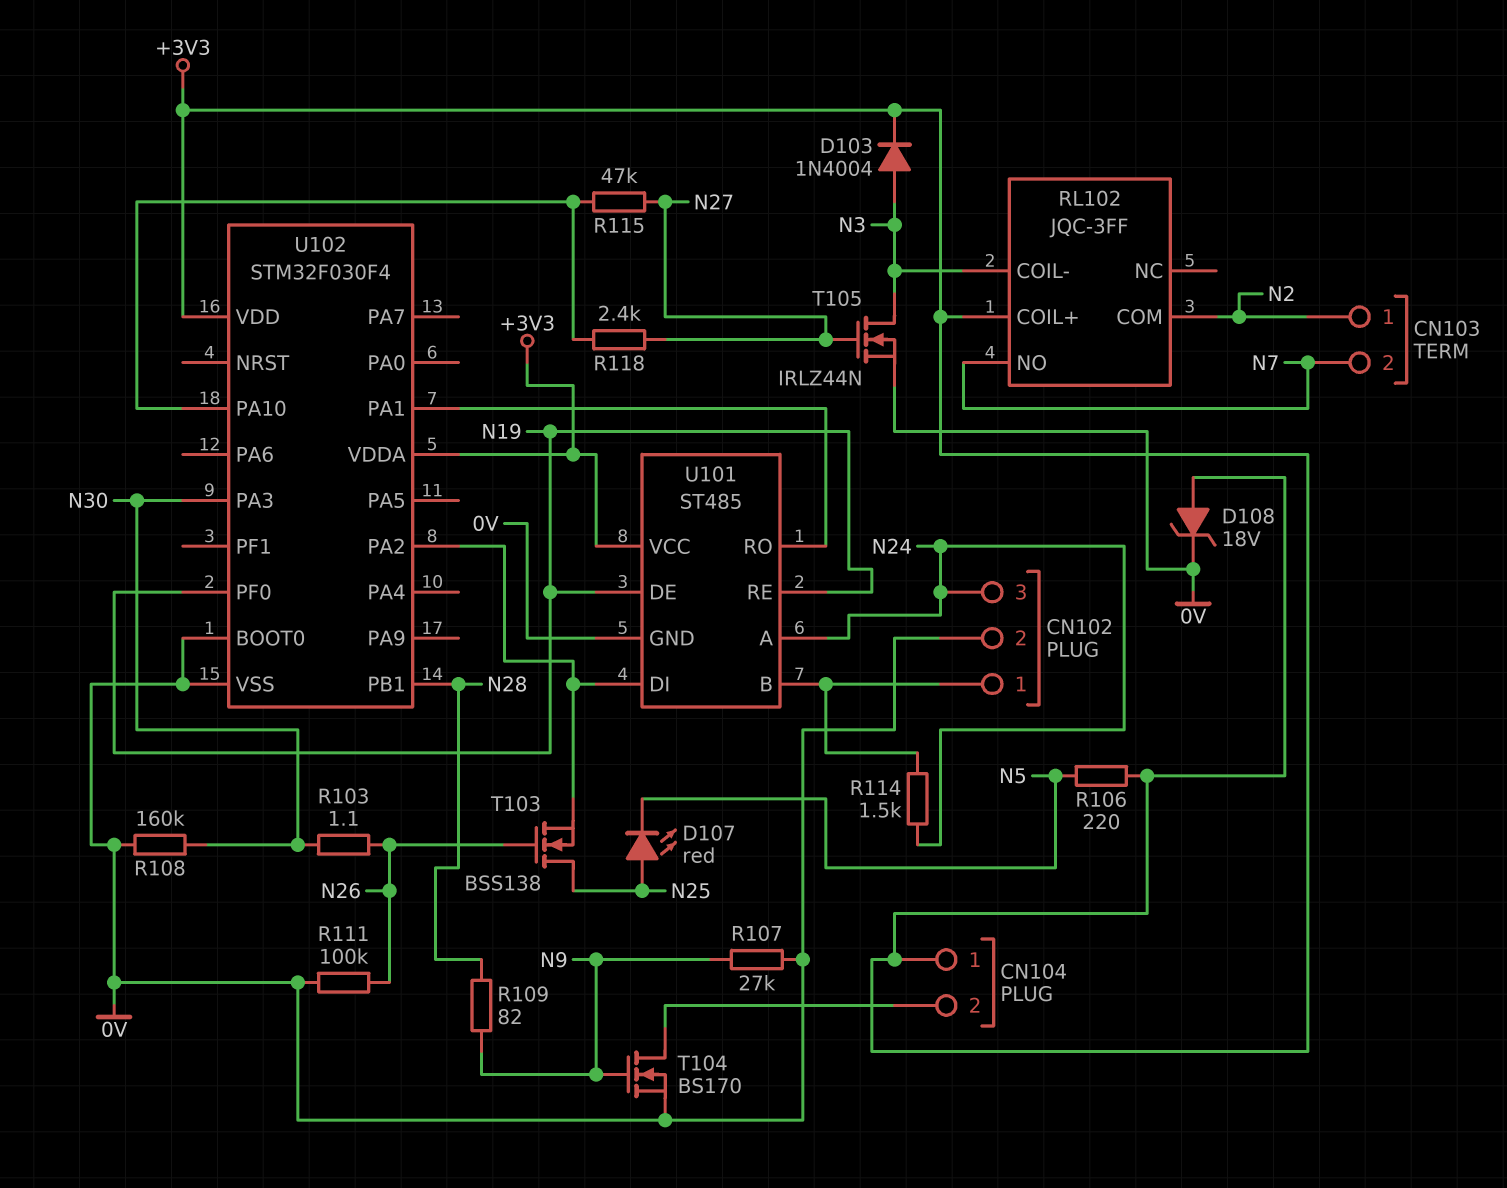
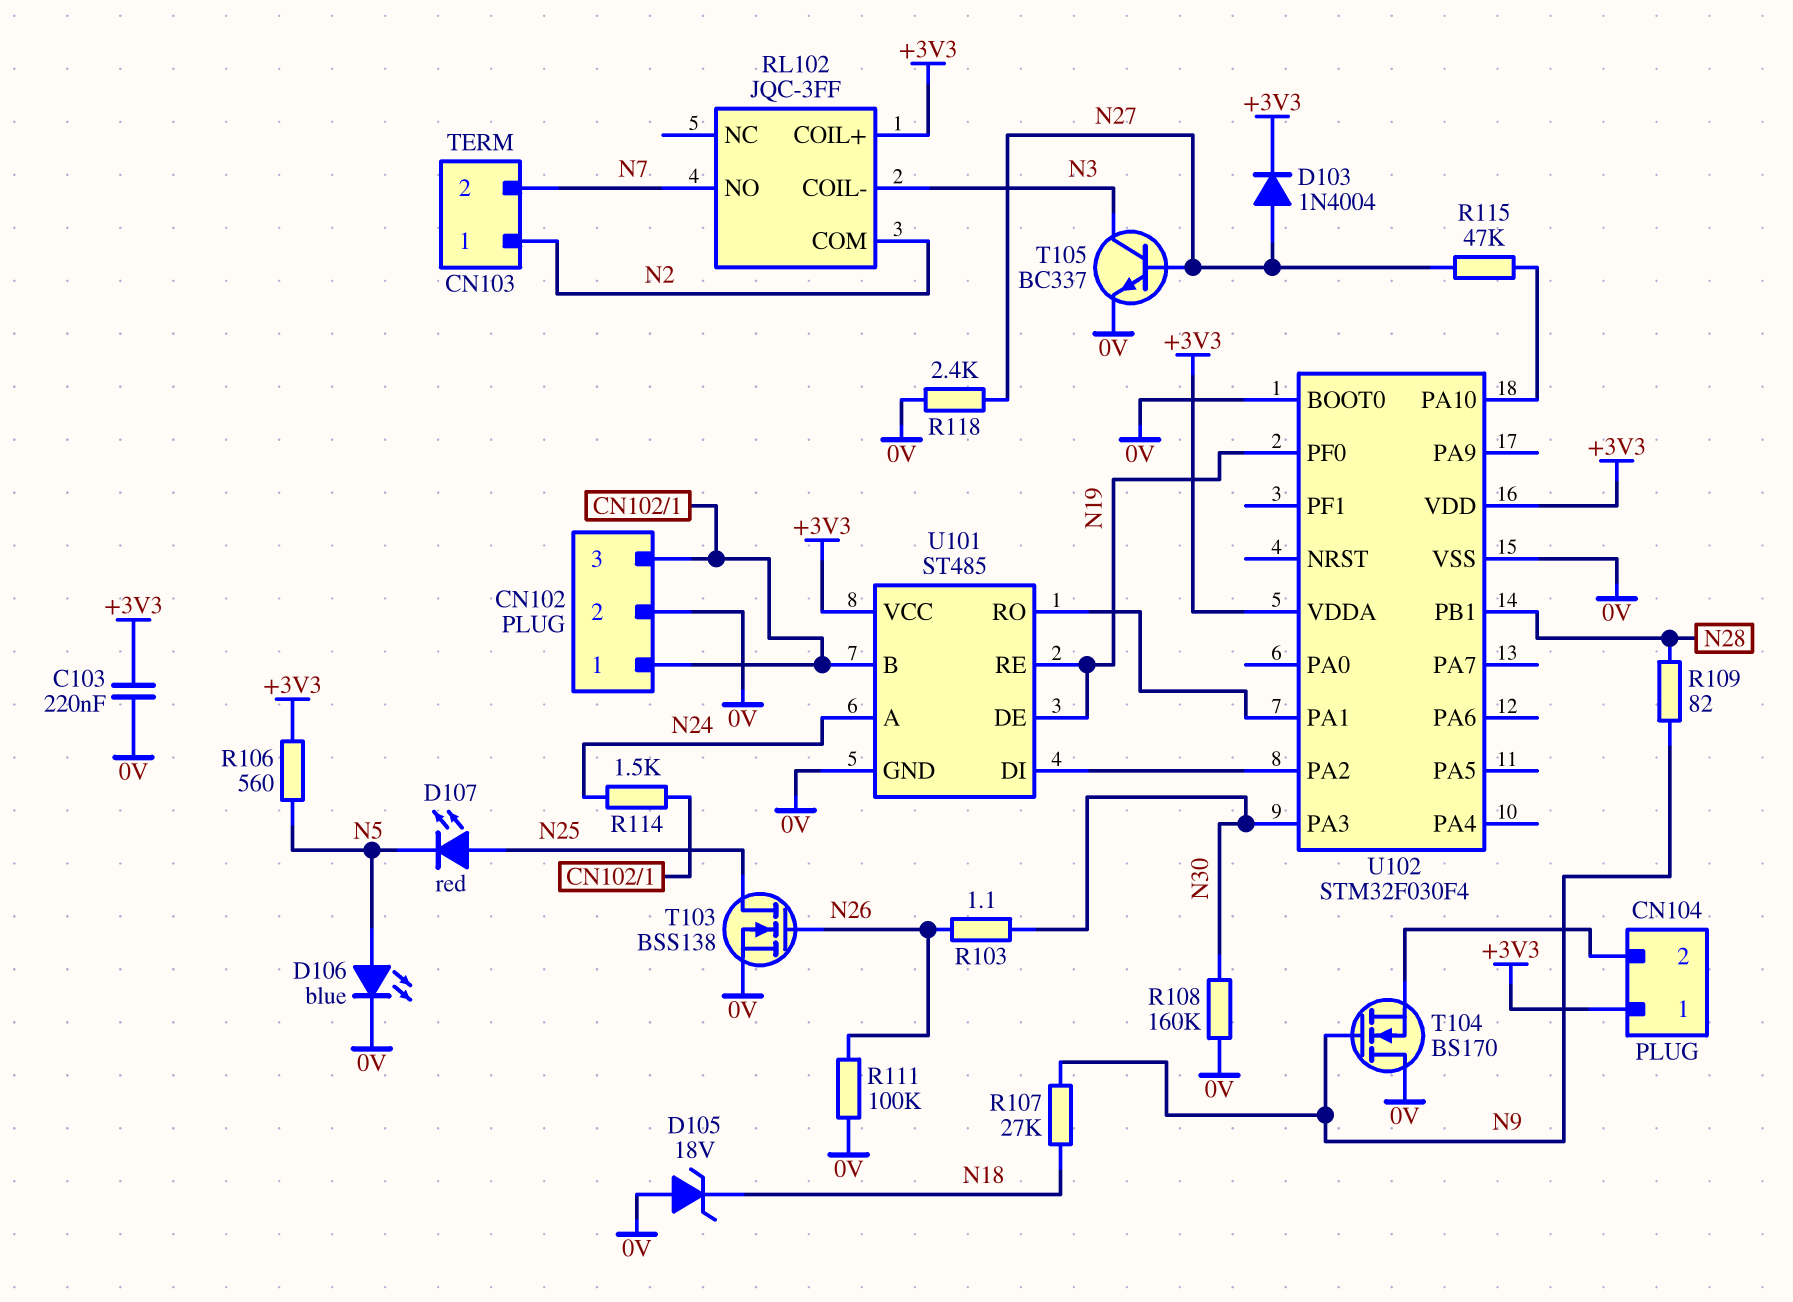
C103: none -> 220nF (+3V3, 0V)
CN102 pin 3: N24 -> CN102/1
D103: diode 1N4004 (A N3, K +3V3) -> diode 1N4004 (A N27, K +3V3)
D105: none -> zener 18V (A 0V, K N18)
D106: none -> LED blue (A N5, K 0V)
D108: zener 18V (A +3V3, K 0V) -> none
R106: 220 (+3V3, N5) -> 560 (+3V3, N5)
R107: 27k (0V, N9) -> 27k (N9, N18)
R118: 2.4k (N27, U102/PA10) -> 2.4k (0V, N27)
T103: NMOS BSS138 (G N26, D N25, S U101/DI) -> NMOS BSS138 (G N26, D N25, S 0V)
T104: NMOS BS170 (G N9, D CN104/2, S 0V) -> NMOS BS170 (G N9, D 0V, S CN104/2)
T105: NMOS IRLZ44N (G N27, D N3, S 0V) -> NPN BC337 (B N27, C N3, E 0V)

